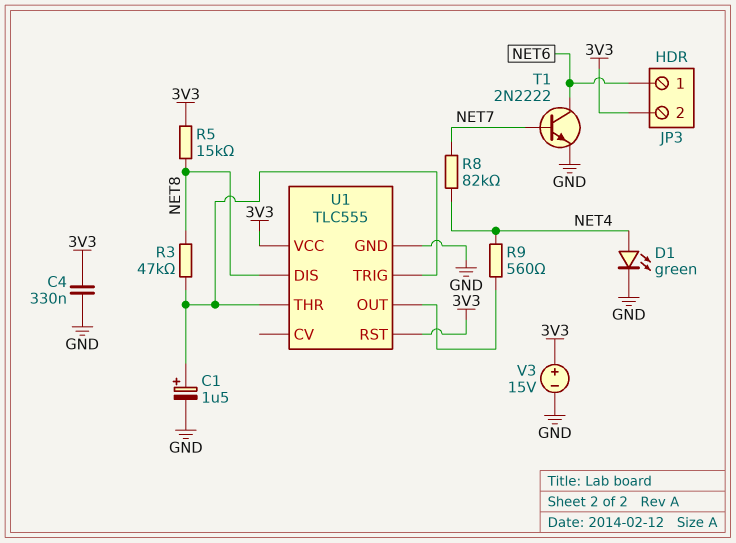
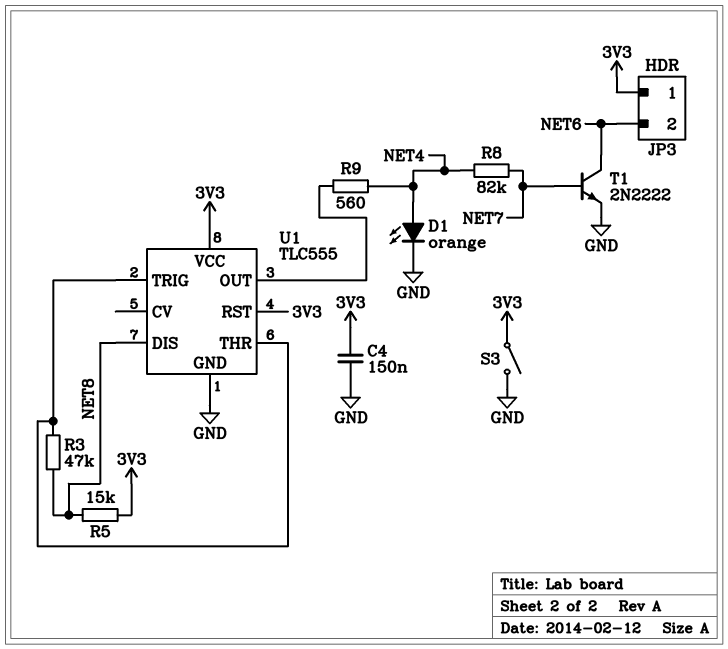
C1: 1.5uF (plus U1/THR, minus GND) -> none
C4: 330nF (3V3, GND) -> 150nF (3V3, GND)
D1: LED green (A NET4, K GND) -> LED orange (A NET4, K GND)
JP3 pin 1: NET6 -> 3V3
JP3 pin 2: 3V3 -> NET6
S3: none -> switch (3V3, GND)
V3: 15V (plus 3V3, minus GND) -> none

